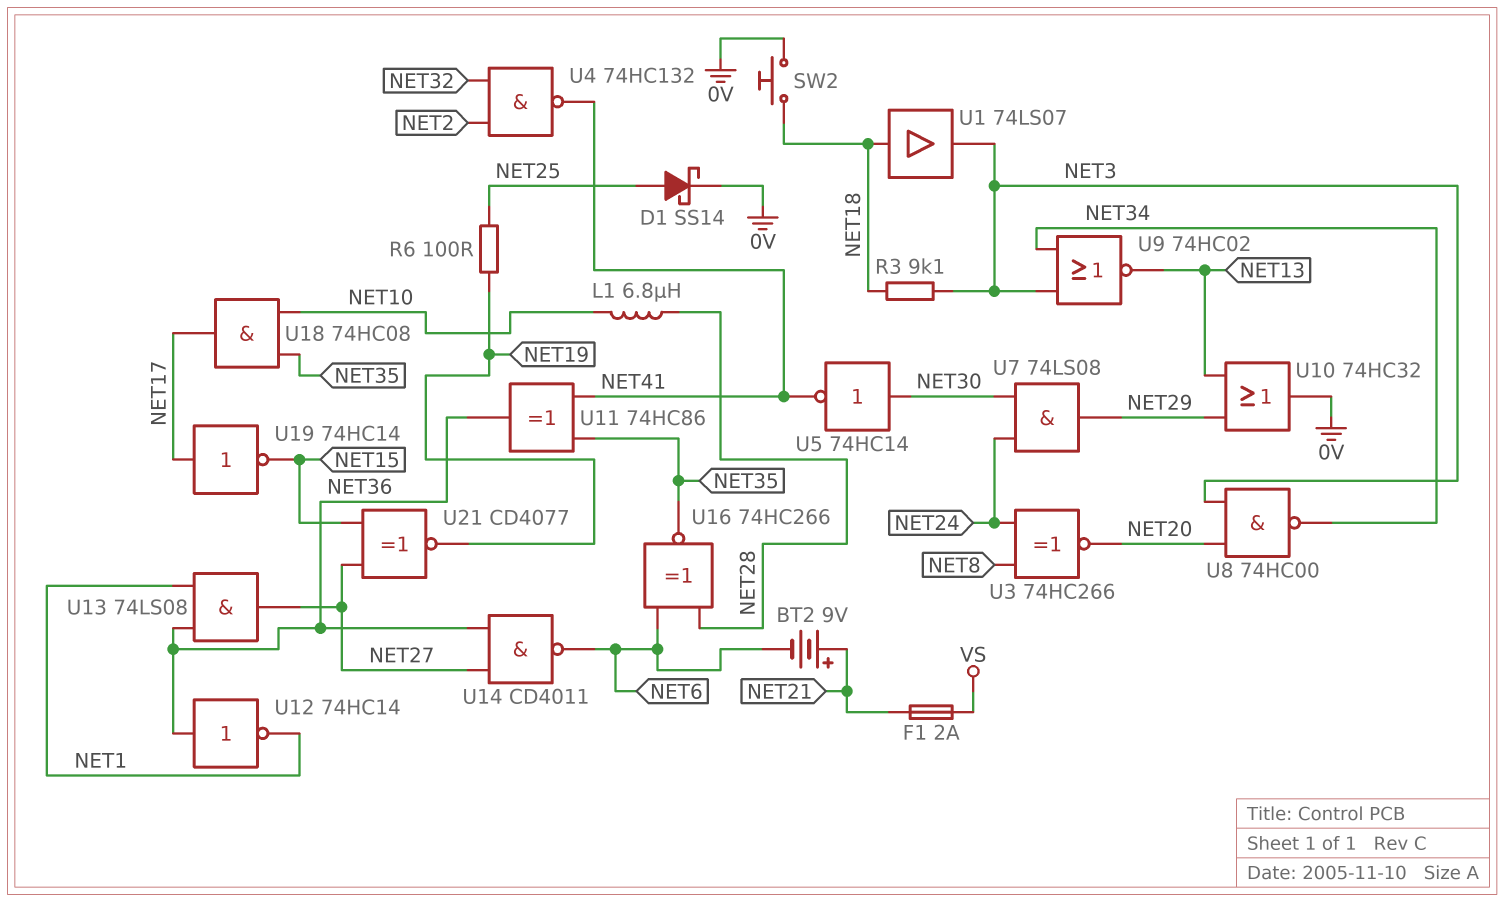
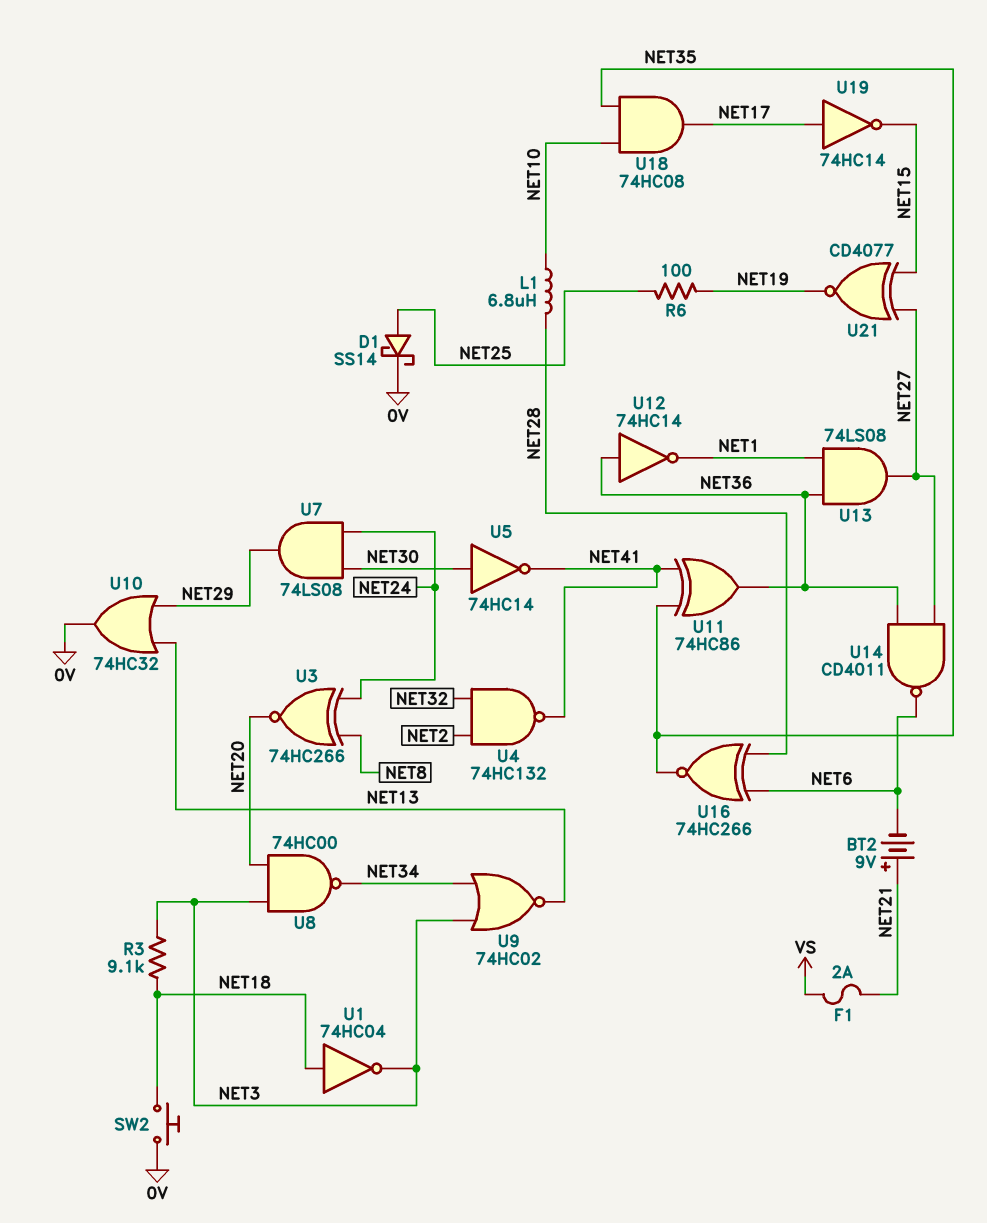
U1: buffer 74LS07 (in NET18, out NET3) -> NOT 74HC04 (in NET18, out NET3)

